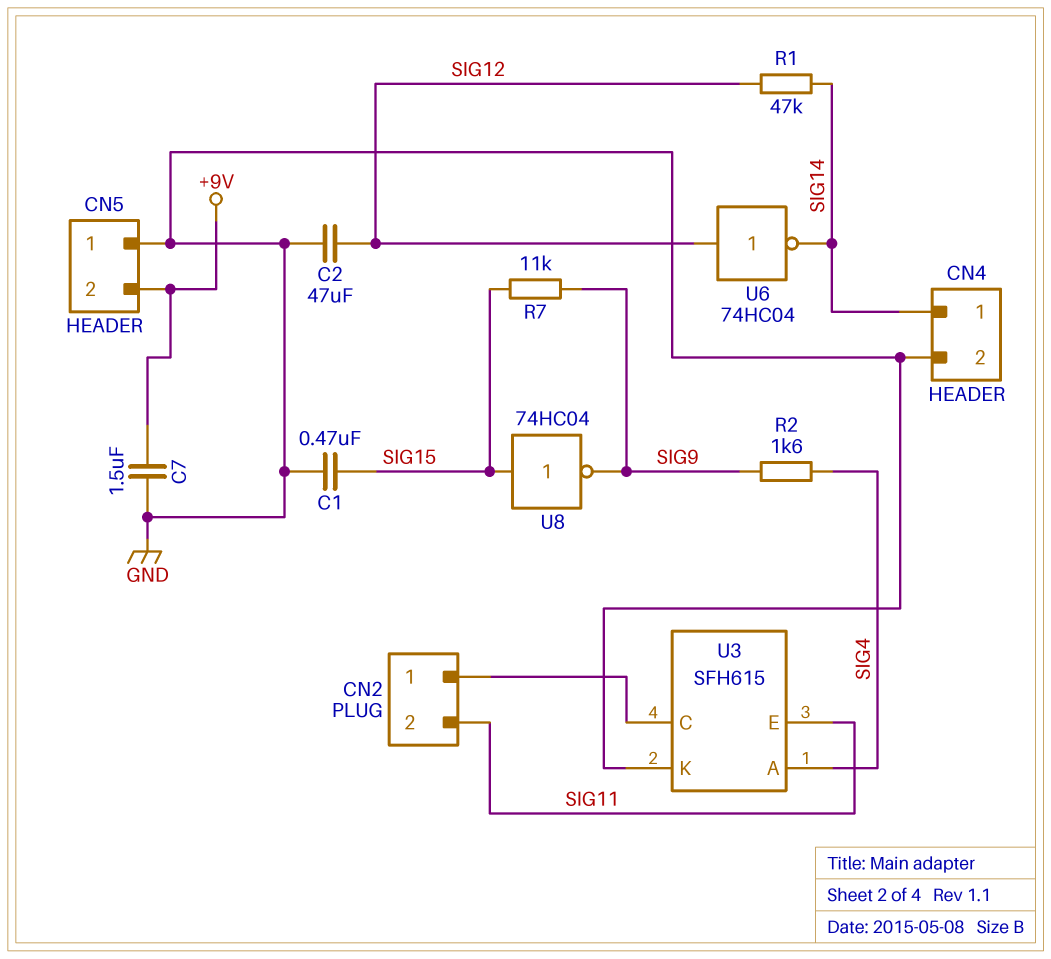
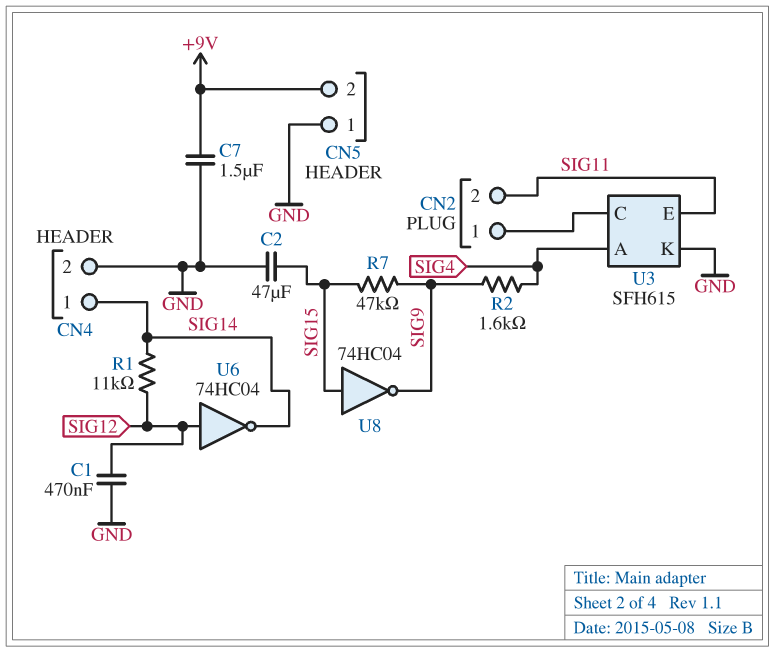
C1: 470nF (GND, SIG15) -> 470nF (GND, SIG12)
C2: 47uF (GND, SIG12) -> 47uF (GND, SIG15)
R1: 47k (SIG12, SIG14) -> 11k (SIG12, SIG14)
R7: 11k (SIG9, SIG15) -> 47k (SIG9, SIG15)

